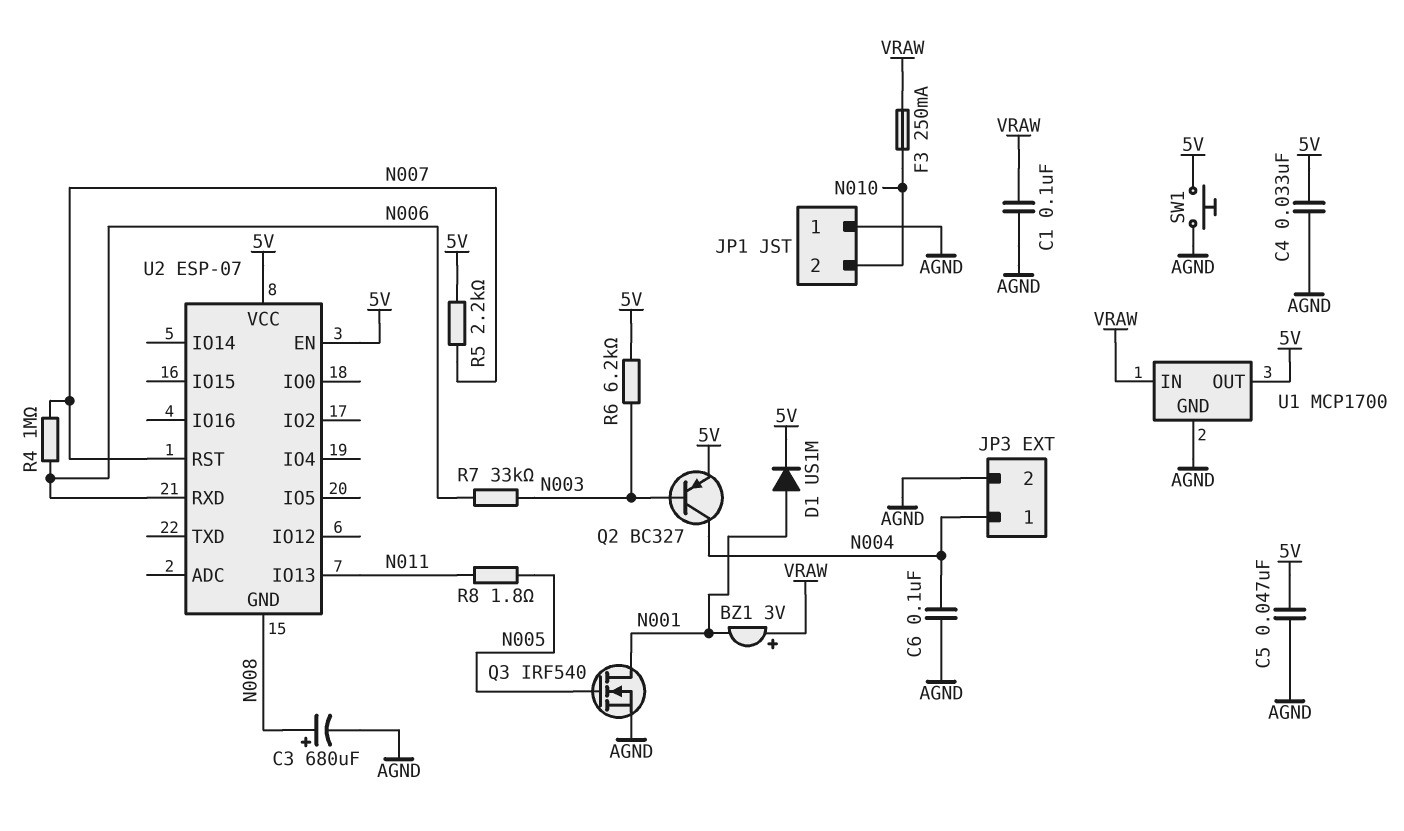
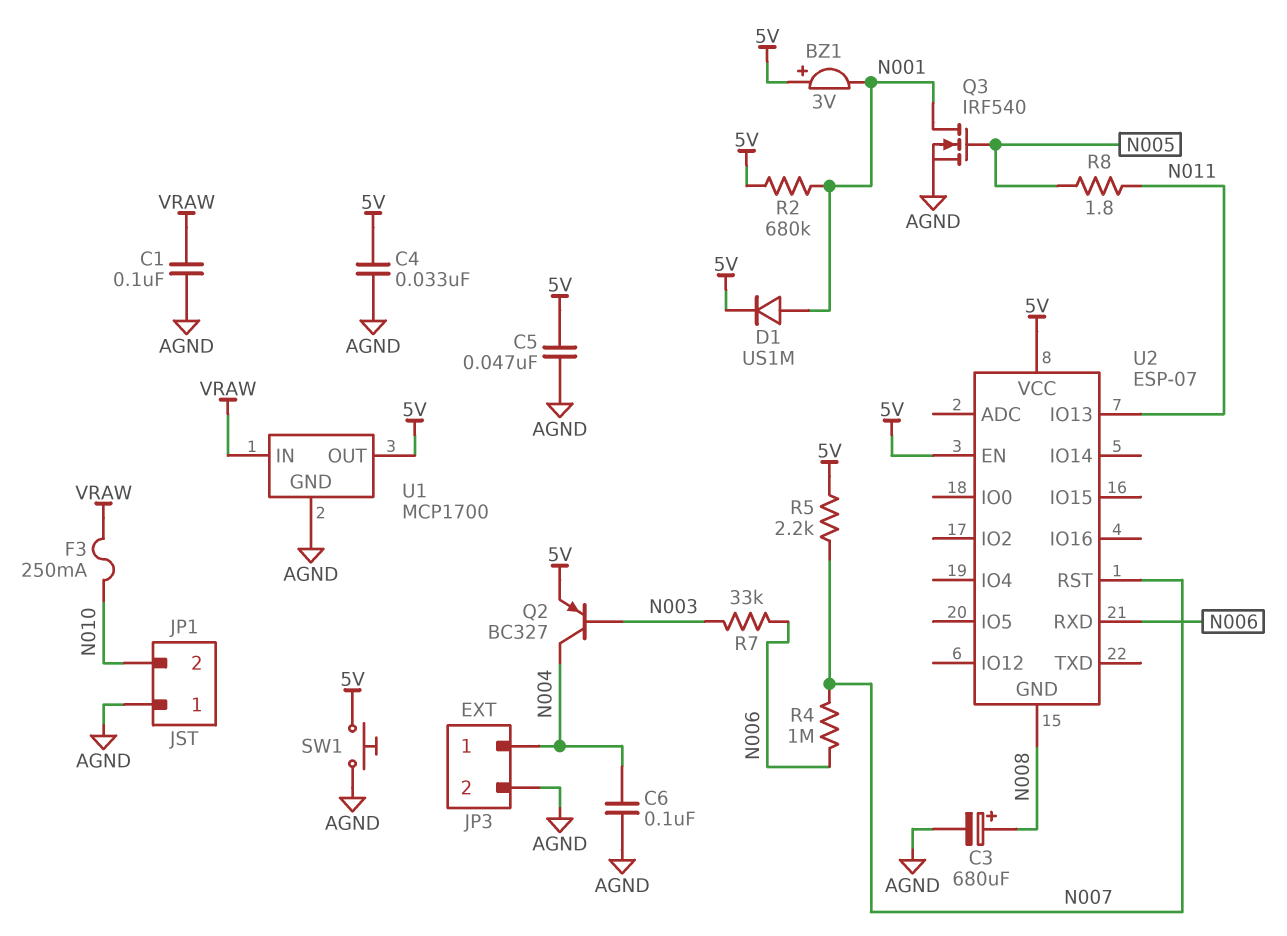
BZ1: buzzer 3V (plus VRAW, minus N001) -> buzzer 3V (plus 5V, minus N001)
R2: none -> 680k (5V, N001)
R6: 6.2k (5V, N003) -> none

